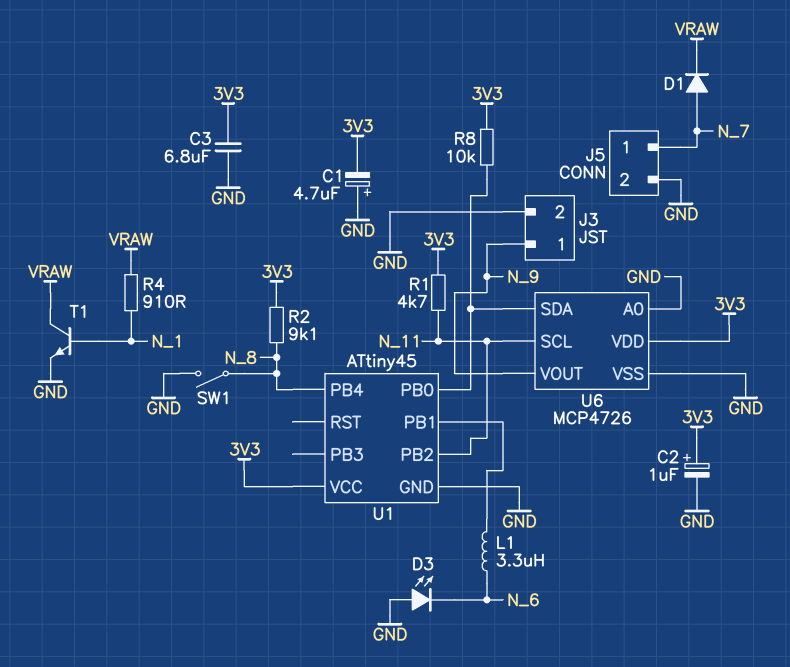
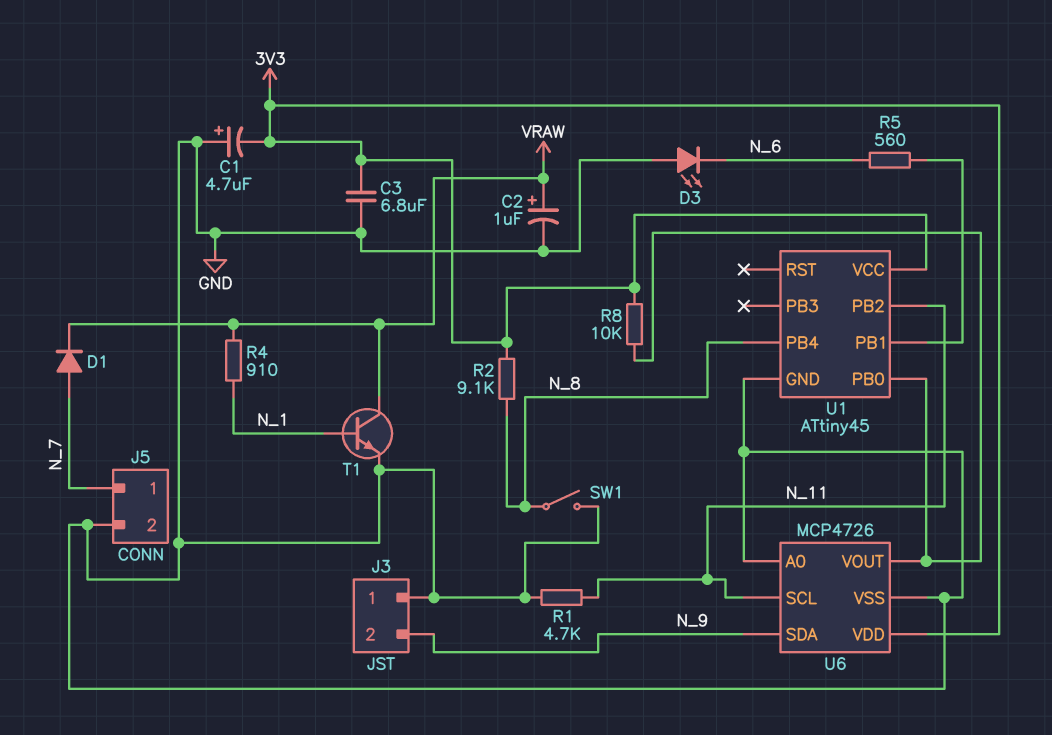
C2: 1uF (plus 3V3, minus GND) -> 1uF (plus VRAW, minus GND)
J3 pin 1: N_9 -> GND
J3 pin 2: GND -> N_9
L1: 3.3uH (N_6, U1/PB1) -> none
R1: 4.7k (3V3, N_11) -> 4.7k (GND, N_11)
R5: none -> 560 (N_6, U1/PB1)
U6 pin SDA: U1/PB0 -> N_9
U6 pin VOUT: N_9 -> U1/PB0

